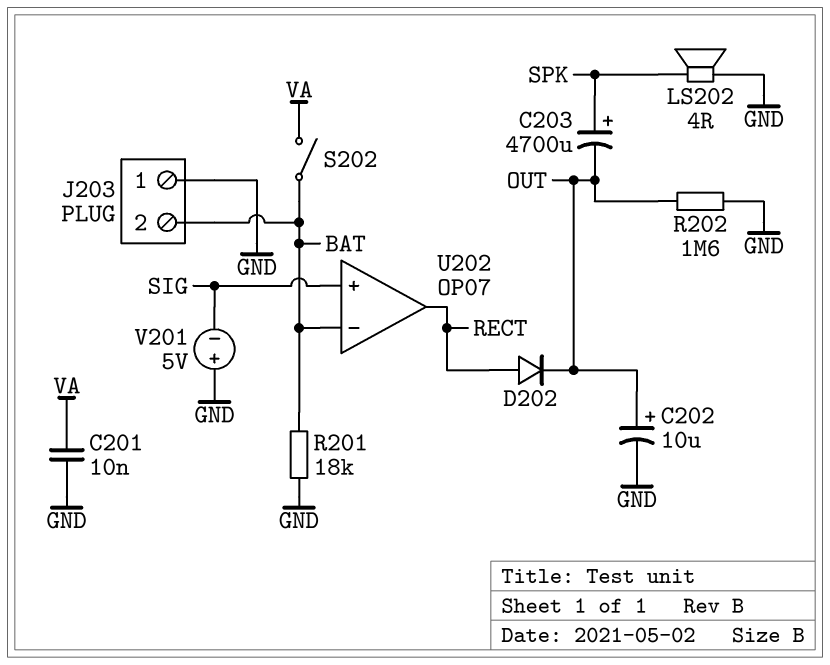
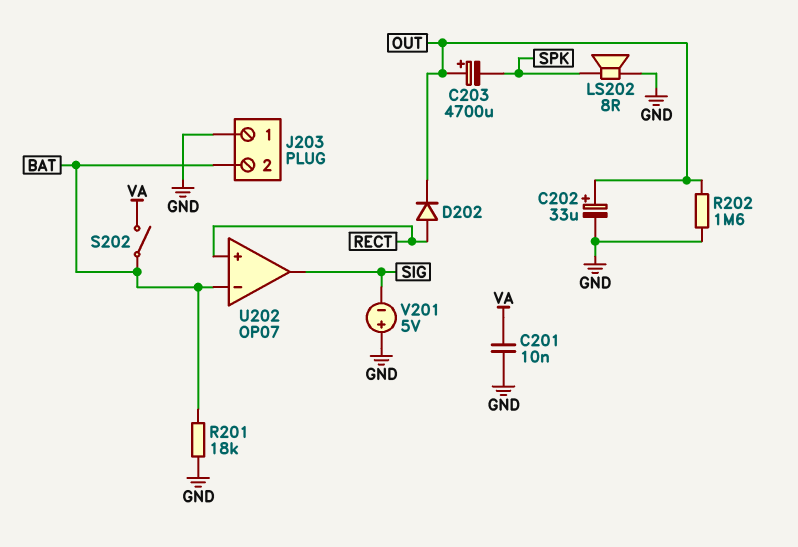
C202: 10uF (plus OUT, minus GND) -> 33uF (plus OUT, minus GND)
C203: 4700uF (plus SPK, minus OUT) -> 4700uF (plus OUT, minus SPK)
LS202: speaker 4R (GND, SPK) -> speaker 8R (GND, SPK)
U202 pin in+: SIG -> RECT
U202 pin out: RECT -> SIG

